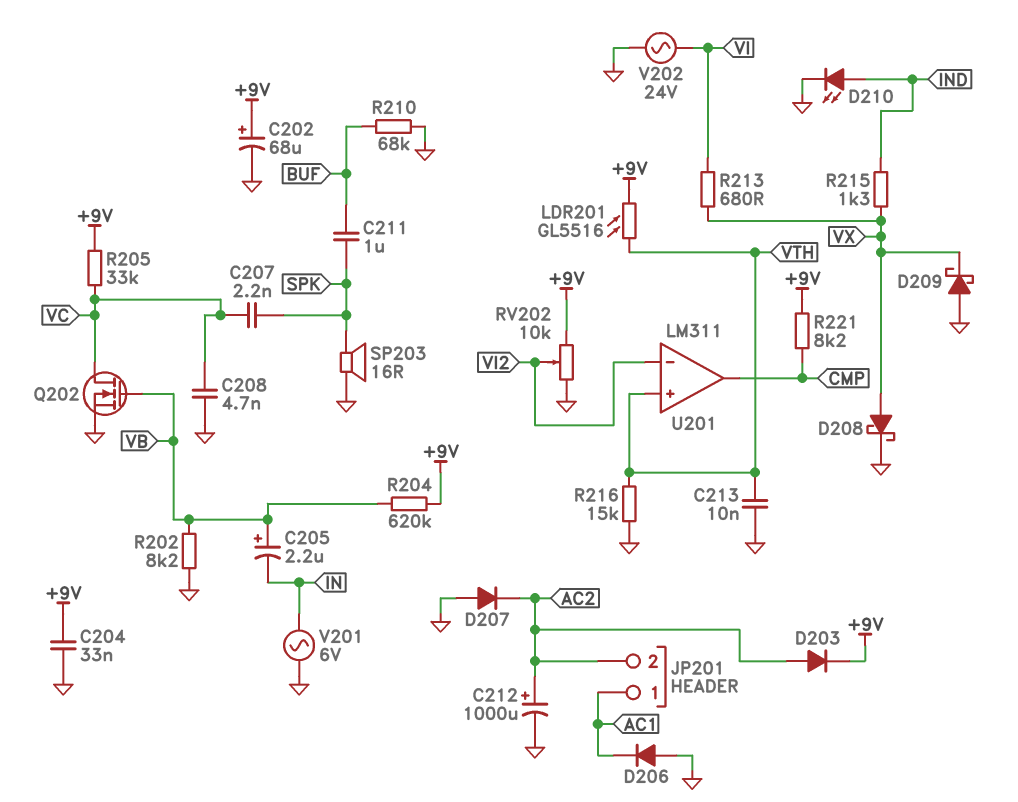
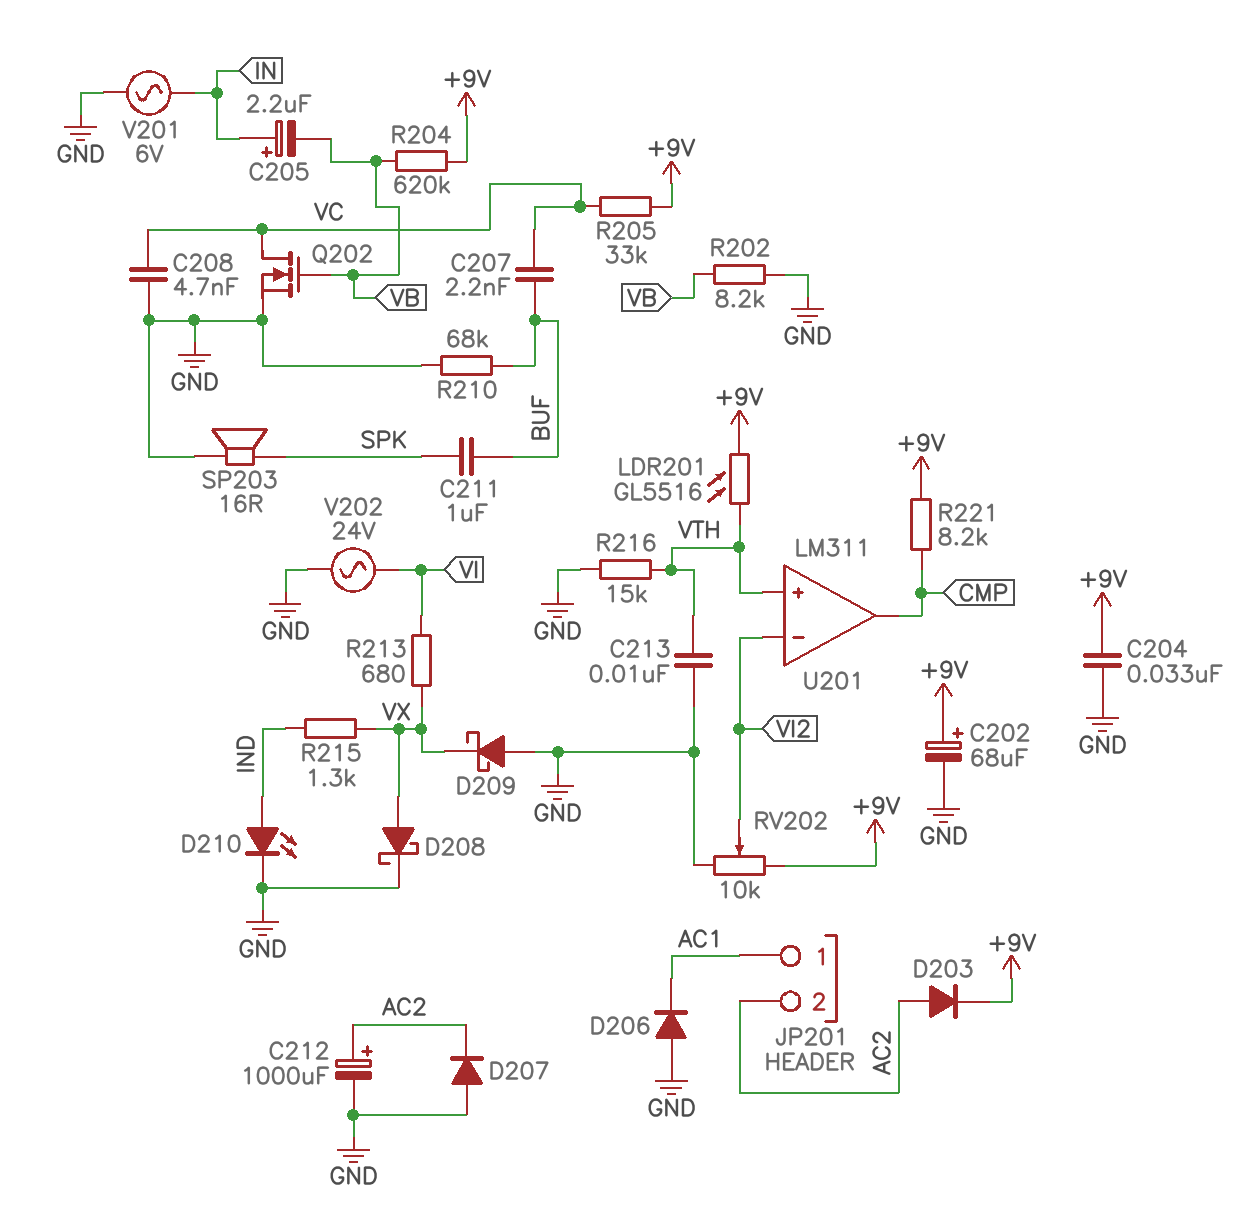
C205: 2.2uF (plus VB, minus IN) -> 2.2uF (plus IN, minus VB)
C207: 2.2nF (SPK, VC) -> 2.2nF (BUF, VC)

